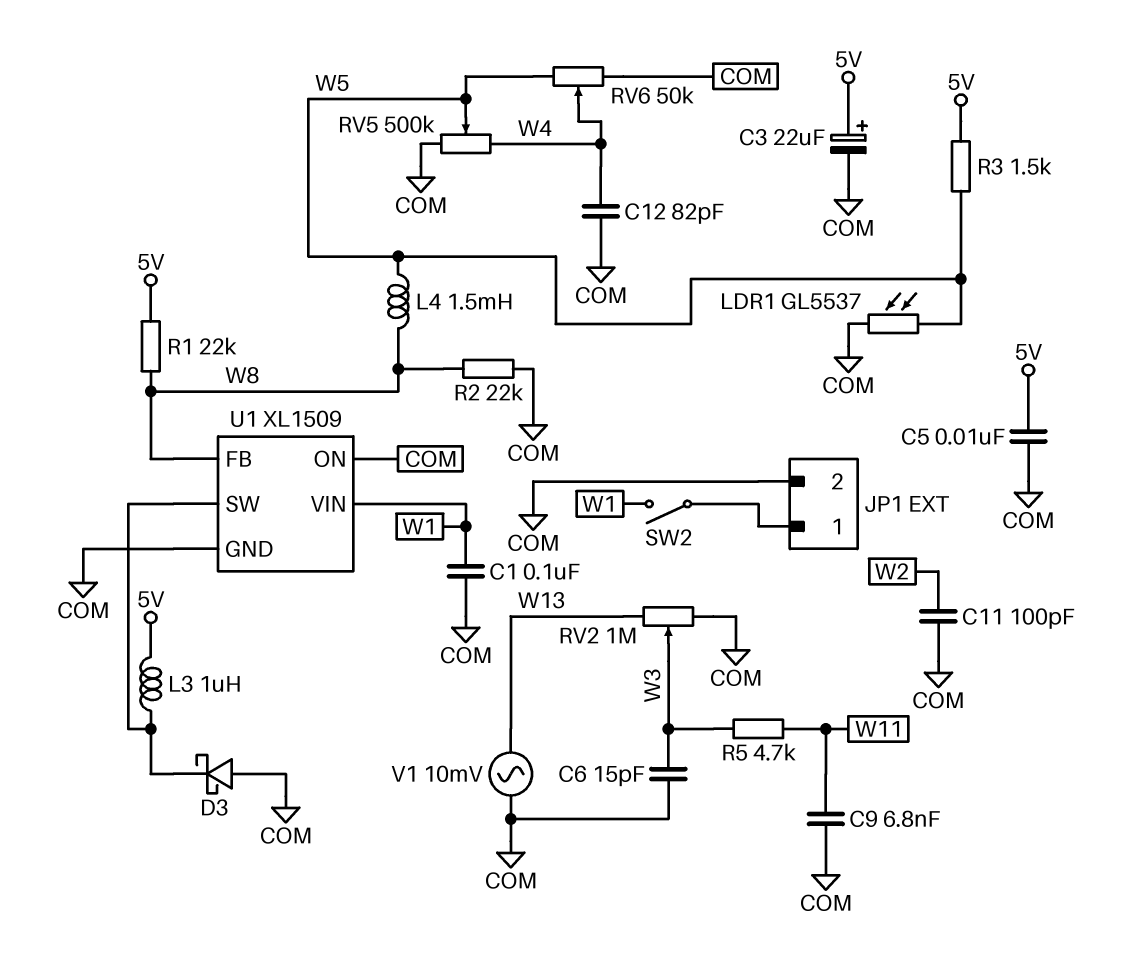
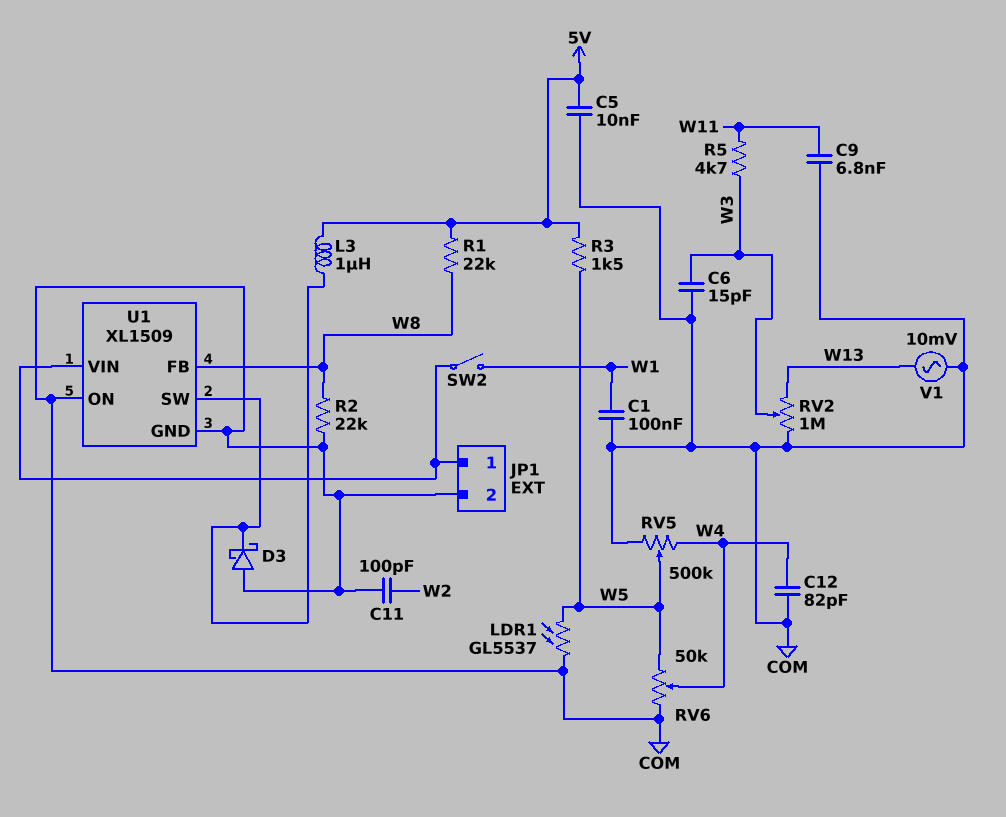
C3: 22uF (plus 5V, minus COM) -> none
L4: 1.5mH (W5, W8) -> none
U1 pin VIN: W1 -> JP1/1

